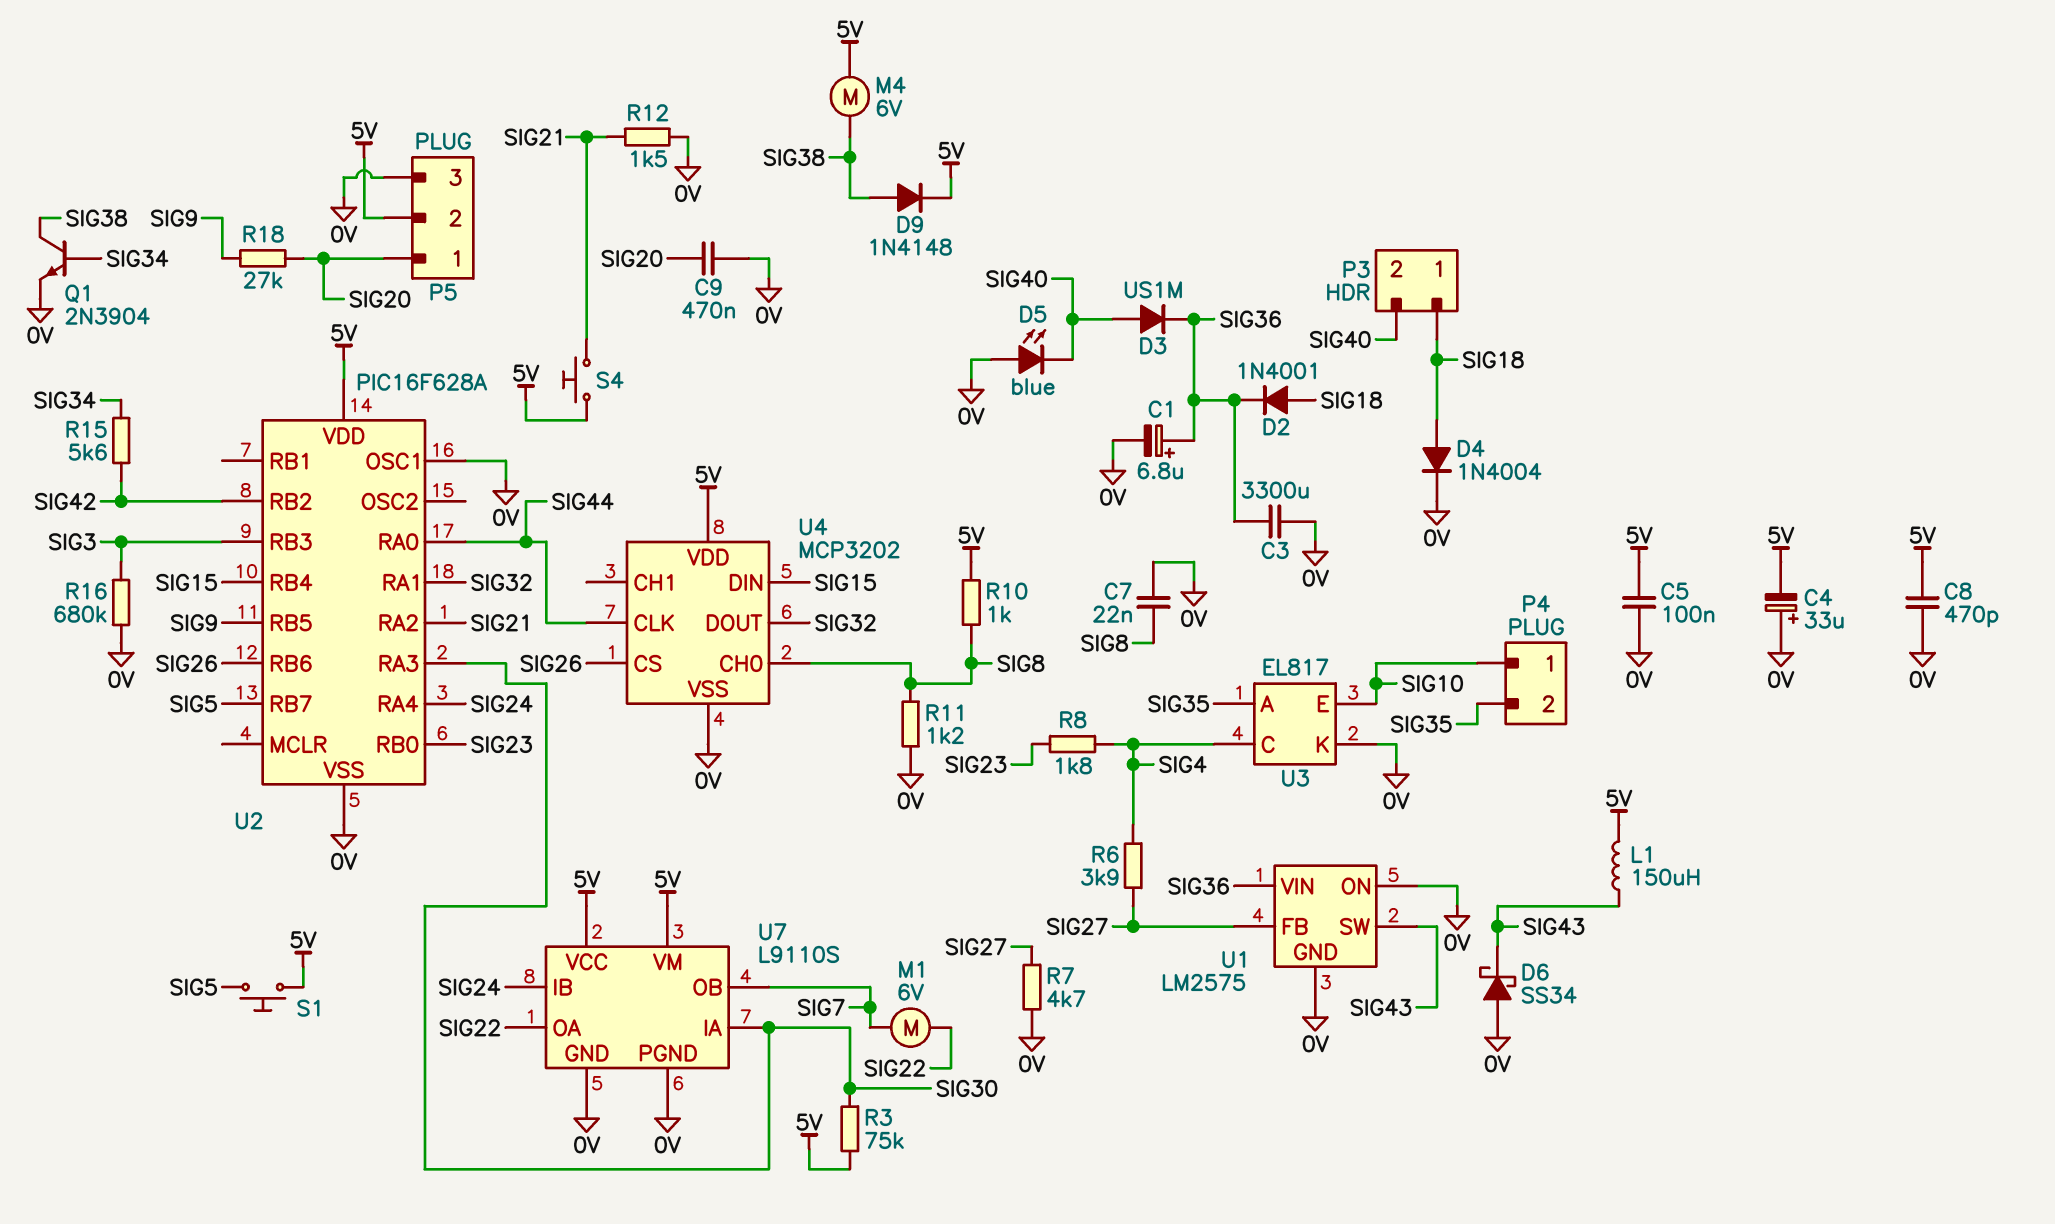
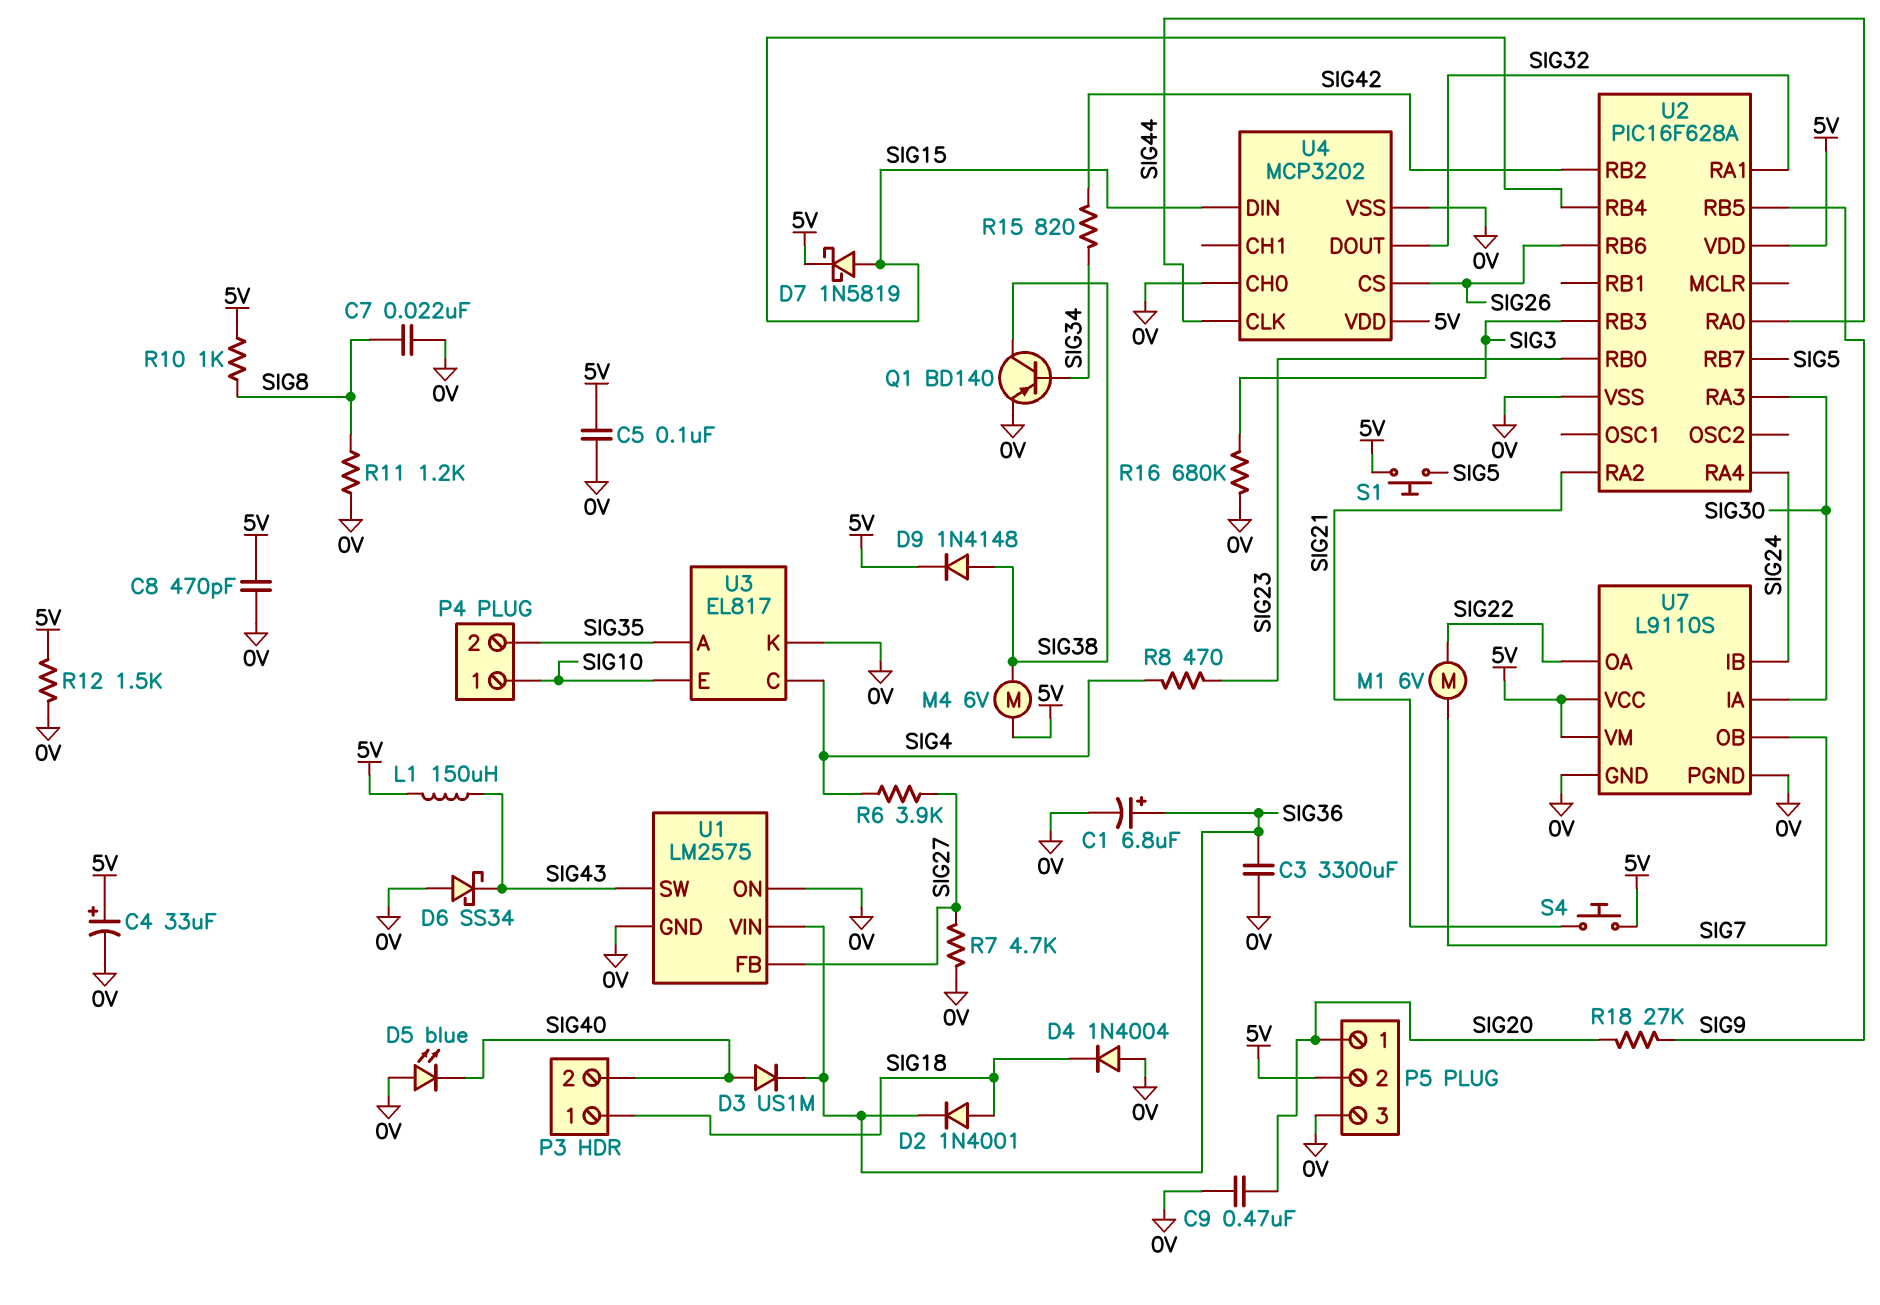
C4: 33uF (plus 0V, minus 5V) -> 33uF (plus 5V, minus 0V)
D4: diode 1N4004 (A SIG18, K 0V) -> diode 1N4004 (A 0V, K SIG18)
D7: none -> schottky 1N5819 (A SIG15, K 5V)
Q1: NPN 2N3904 (B SIG34, C SIG38, E 0V) -> PNP BD140 (B SIG34, C SIG38, E 0V)
R3: 75k (5V, SIG30) -> none
R8: 1.8k (SIG4, SIG23) -> 470 (SIG4, SIG23)
R12: 1.5k (0V, SIG21) -> 1.5k (0V, 5V)
R15: 5.6k (SIG34, SIG42) -> 820 (SIG34, SIG42)
U2 pin OSC1: 0V -> none
U4 pin CH0: SIG8 -> 0V

